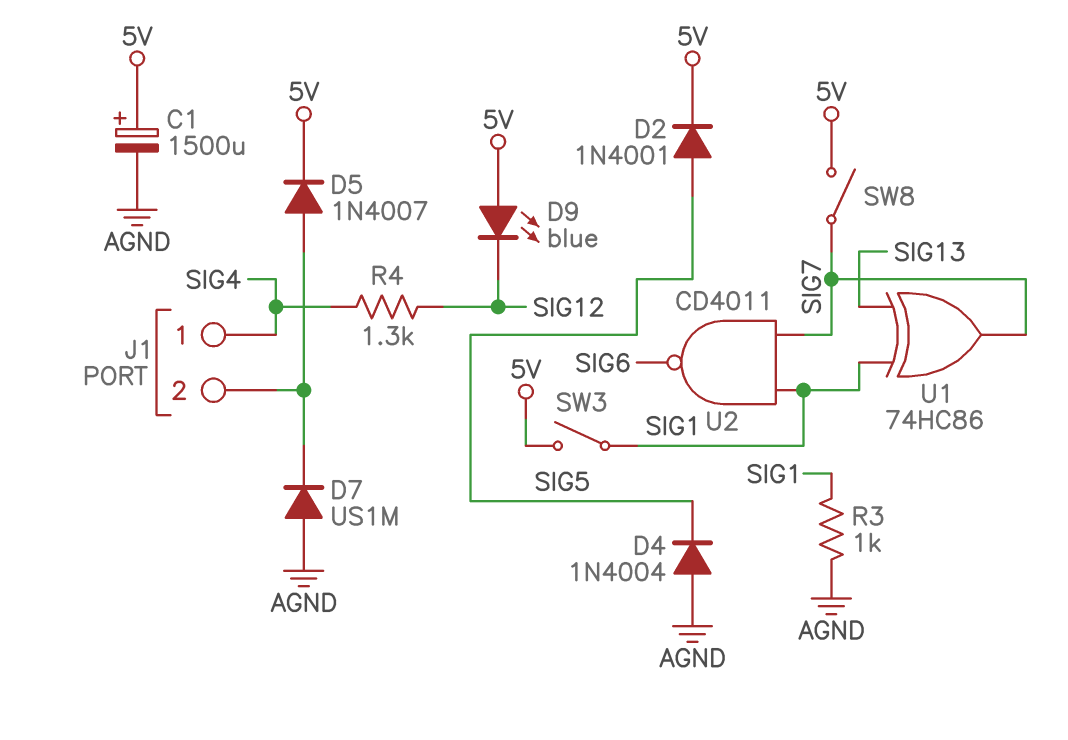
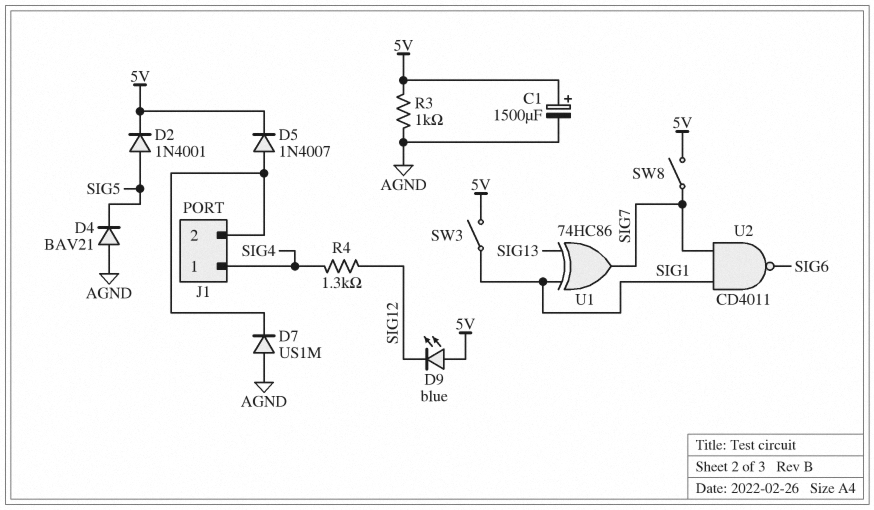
D4: diode 1N4004 (A AGND, K SIG5) -> diode BAV21 (A AGND, K SIG5)
R3: 1k (AGND, SIG1) -> 1k (5V, AGND)

